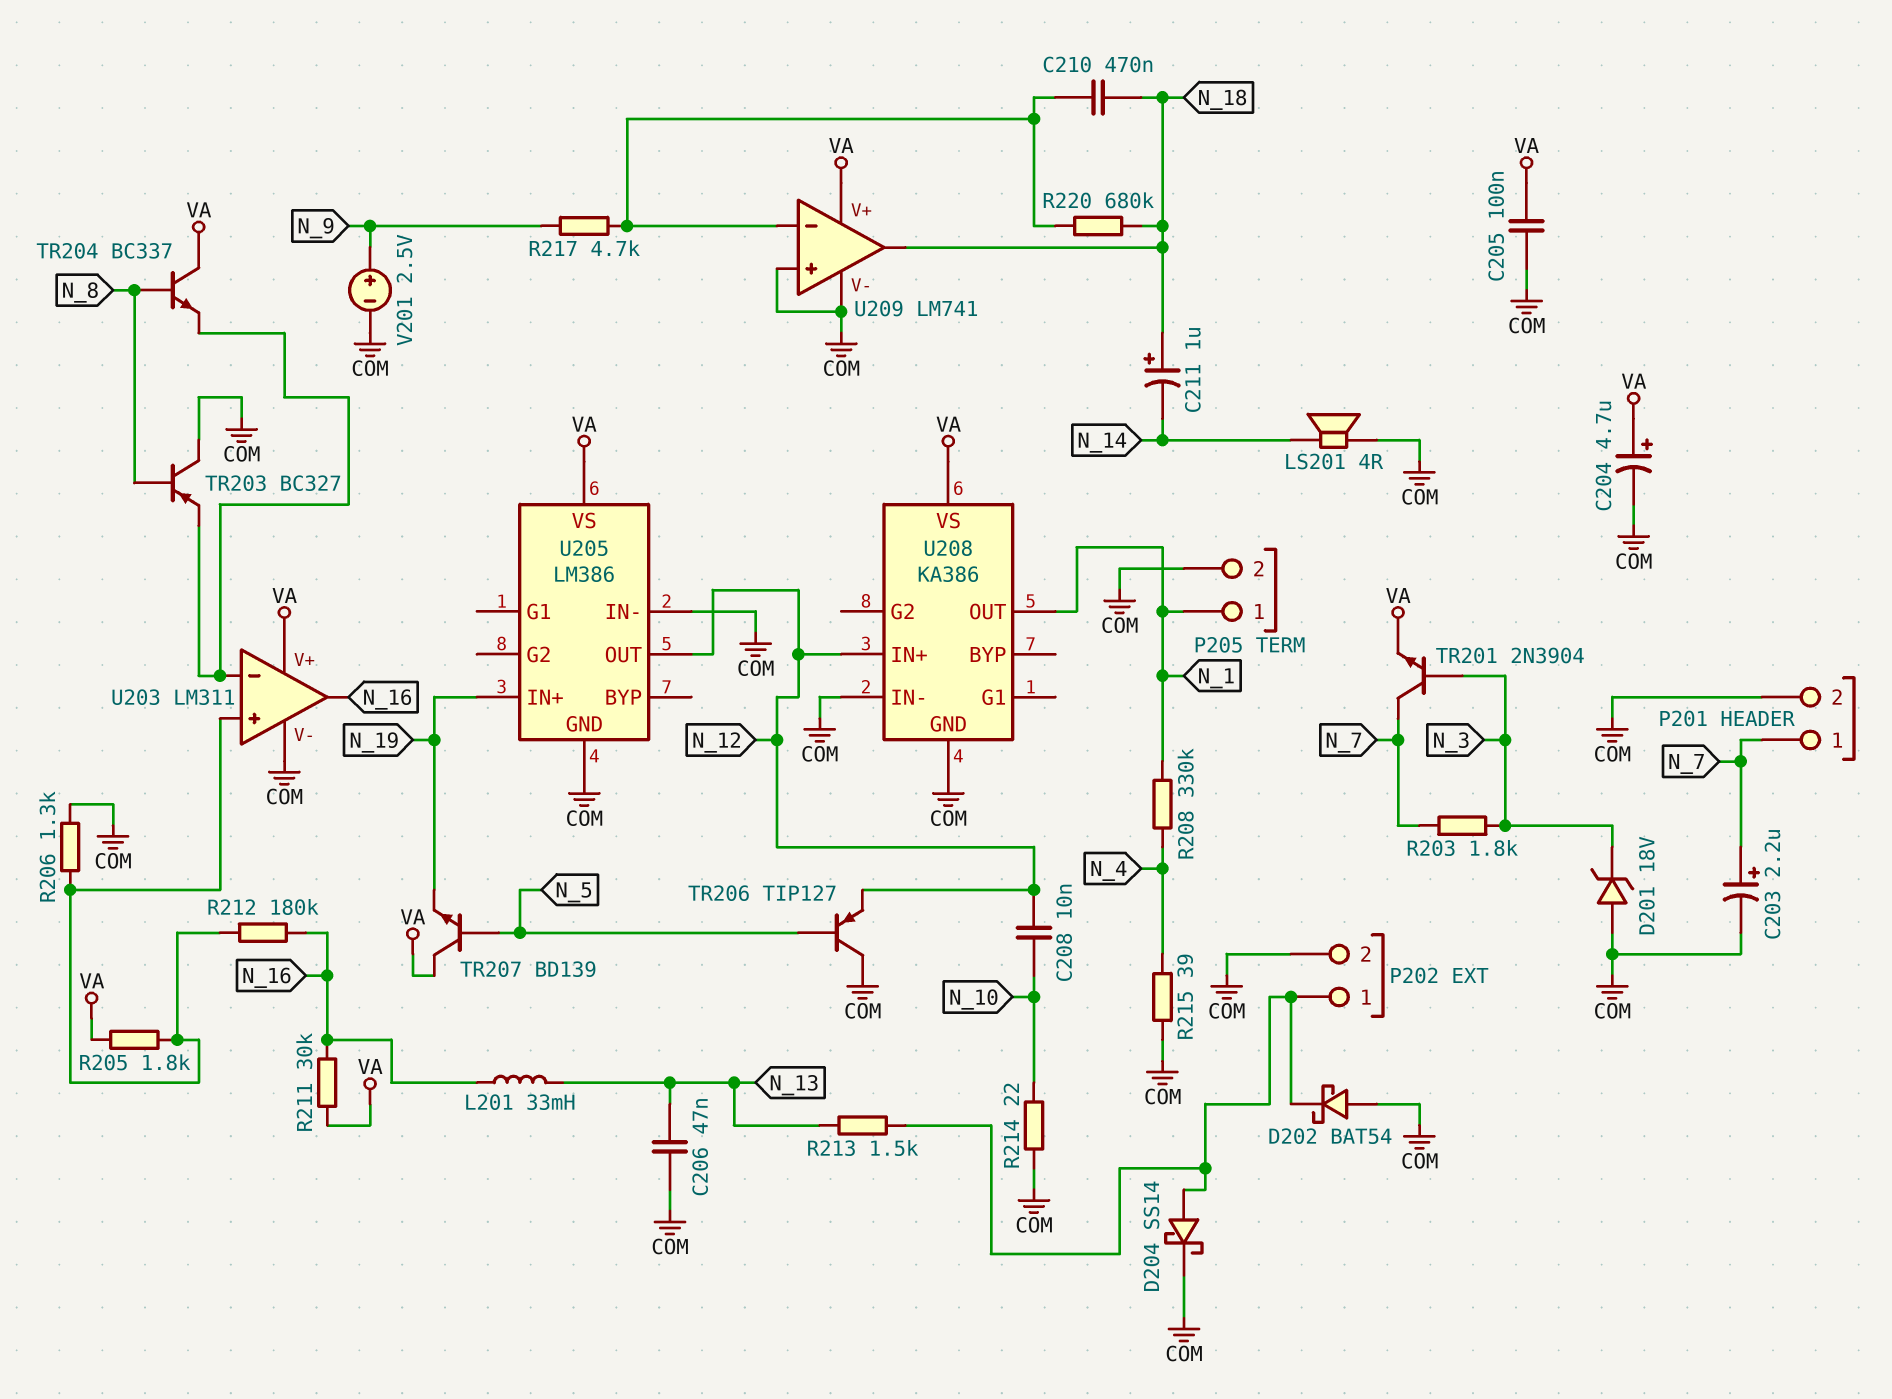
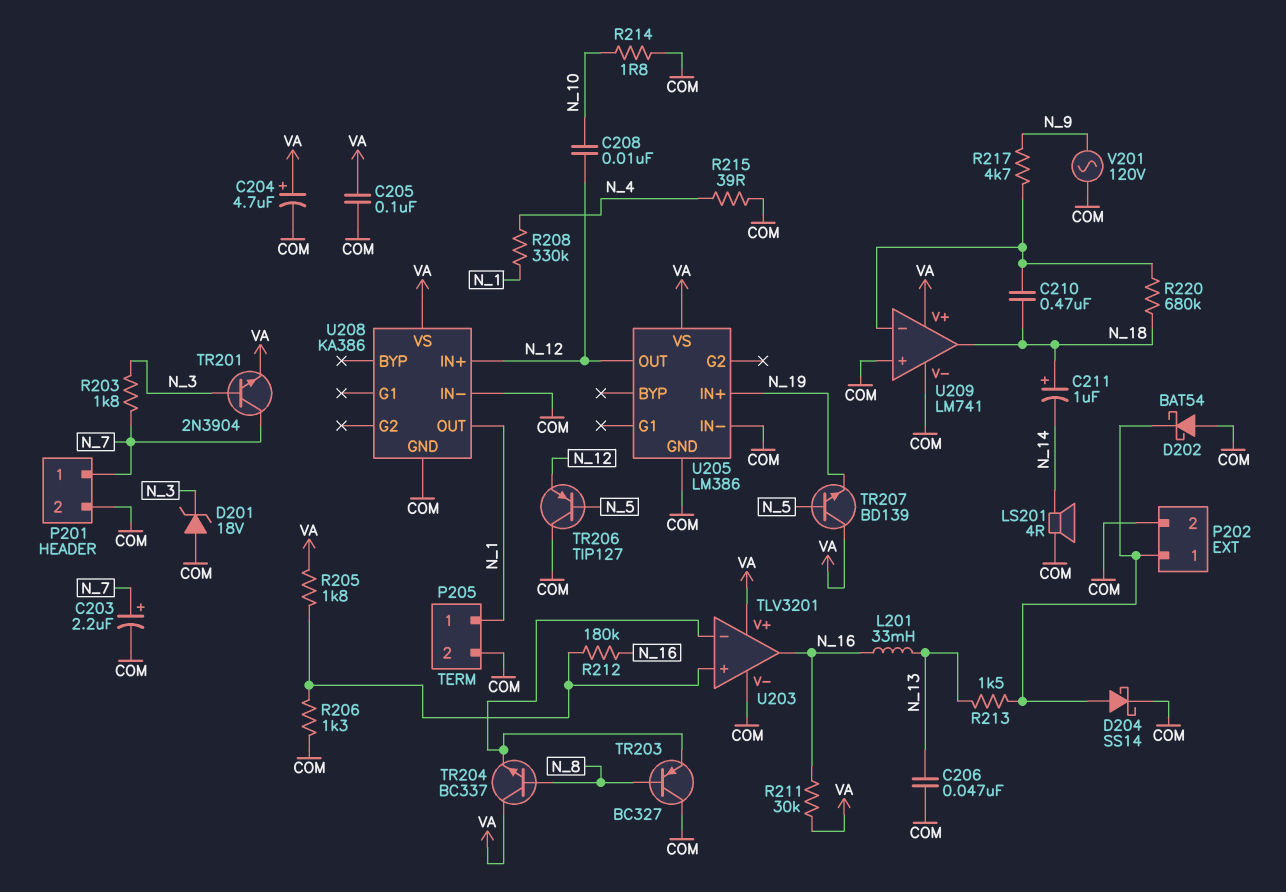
R214: 22 (COM, N_10) -> 1.8 (COM, N_10)
U203: LM311 -> TLV3201
V201: 2.5V (plus N_9, minus COM) -> AC 120V (COM, N_9)

